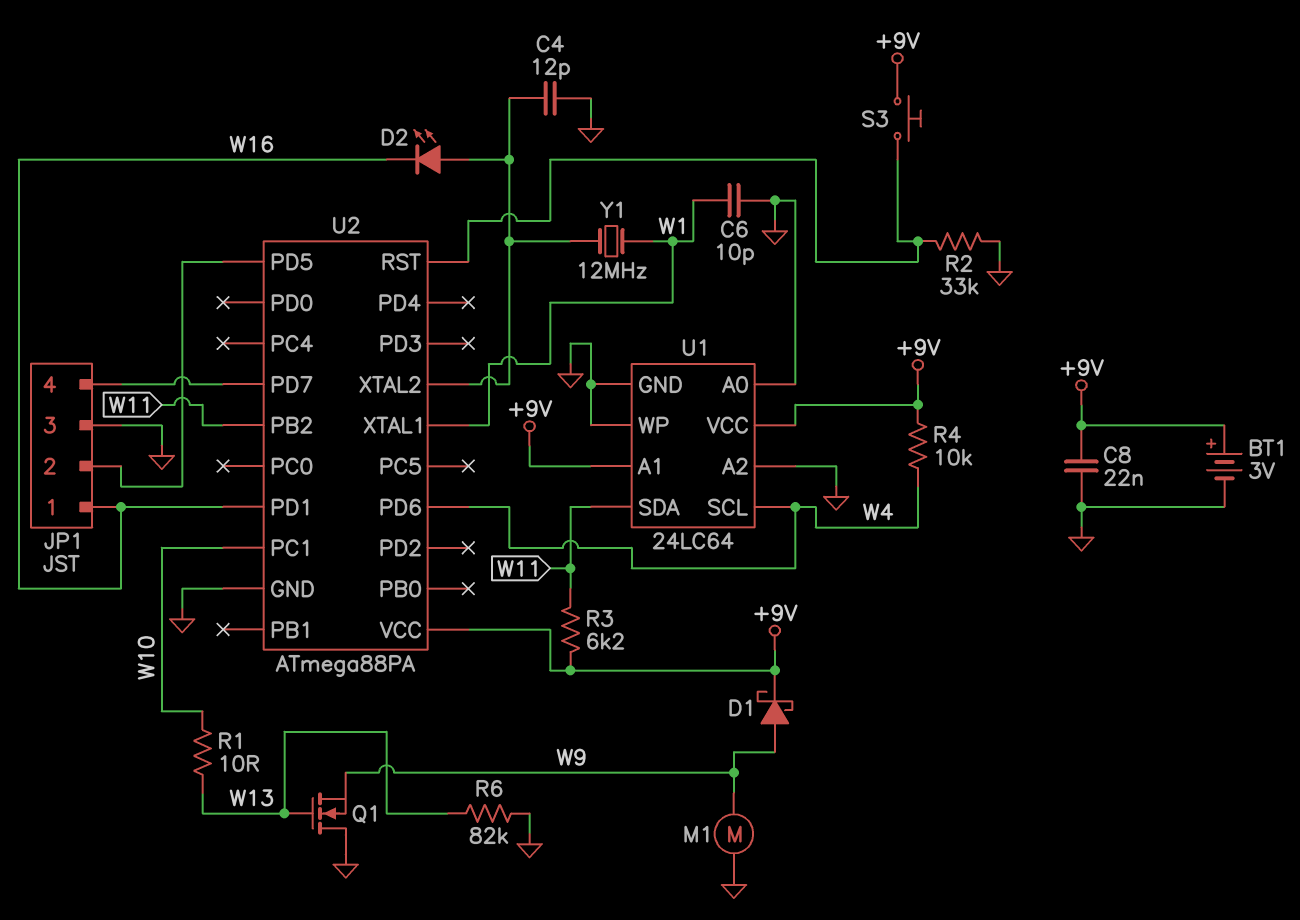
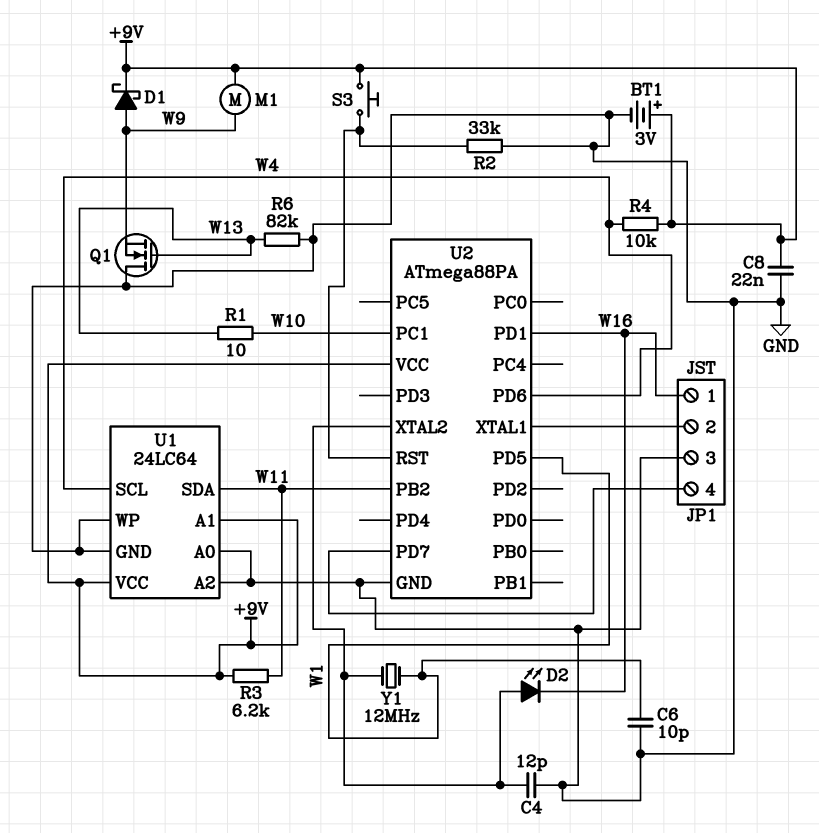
M1: motor (GND, W9) -> motor (+9V, W9)
U2 pin PD5: JP1/2 -> W1
U2 pin XTAL1: W1 -> JP1/2

